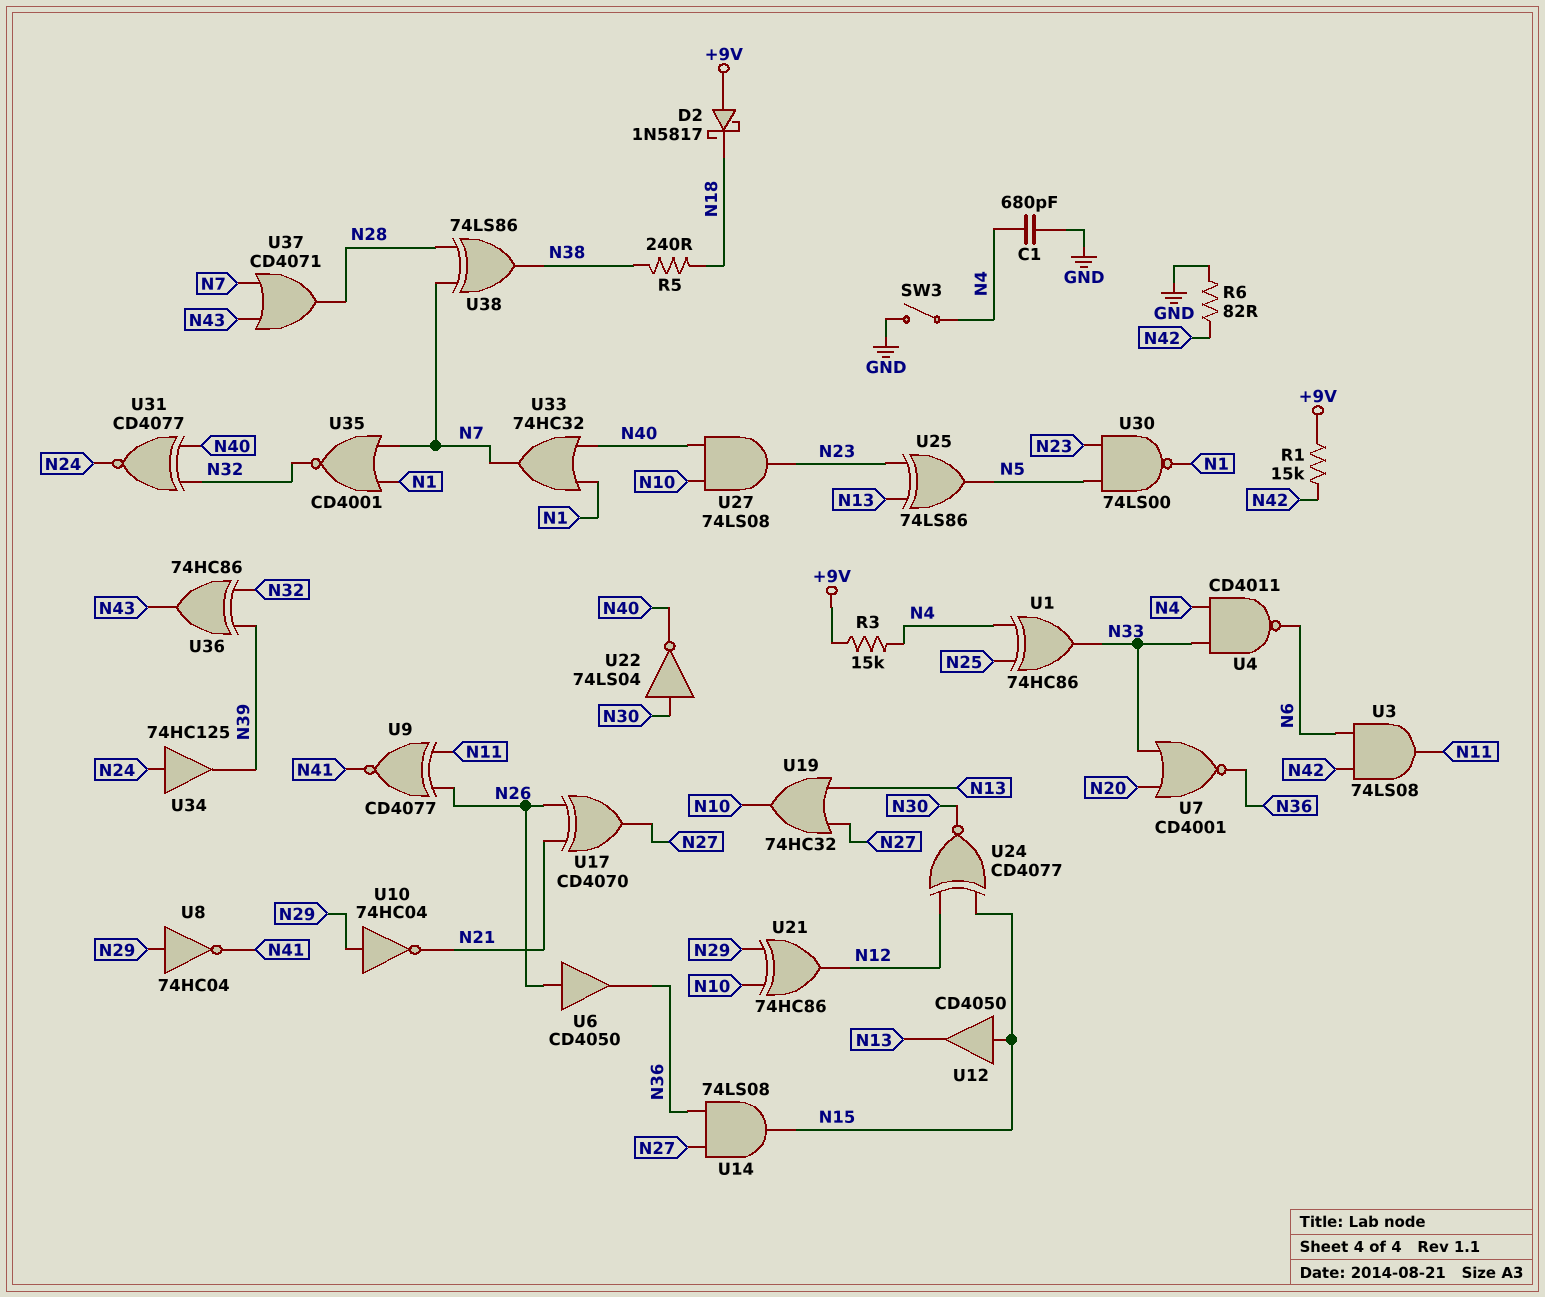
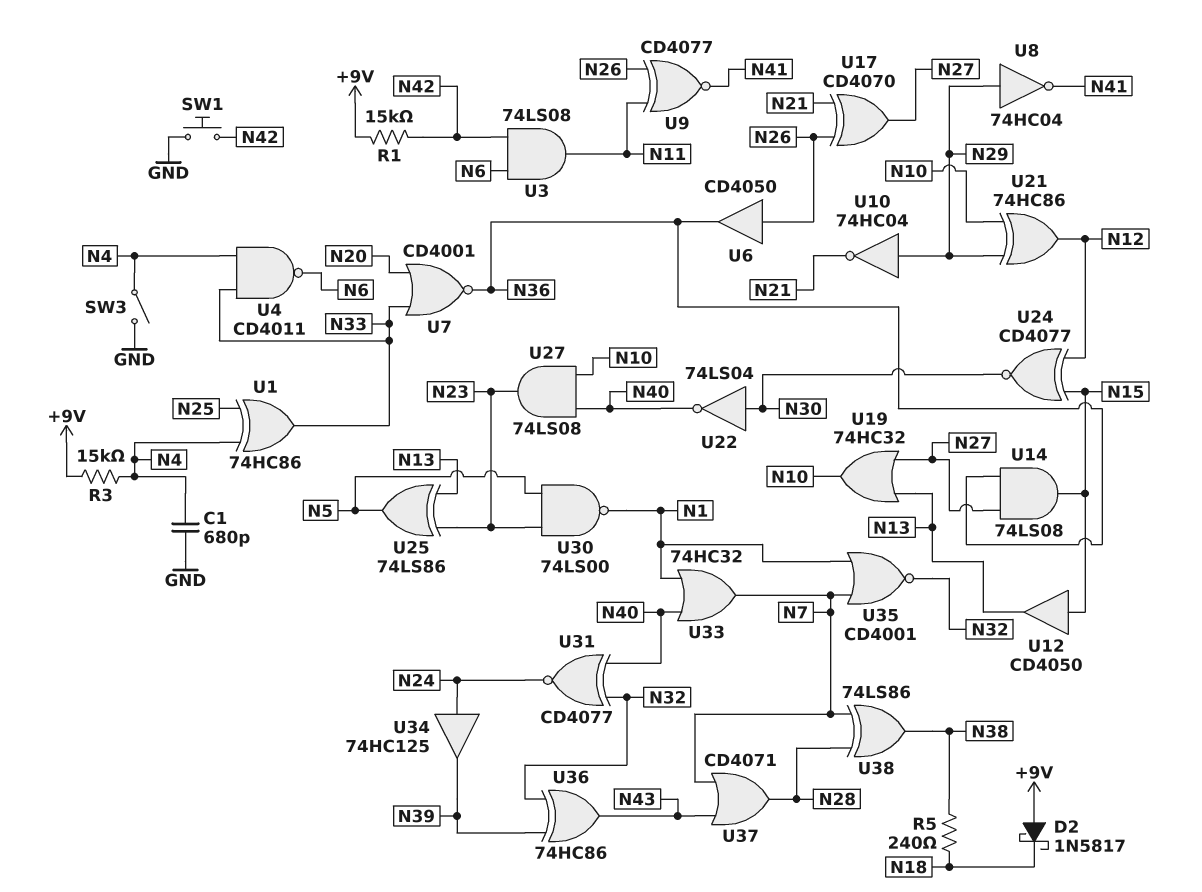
R6: 82 (GND, N42) -> none
SW1: none -> button (GND, N42)

